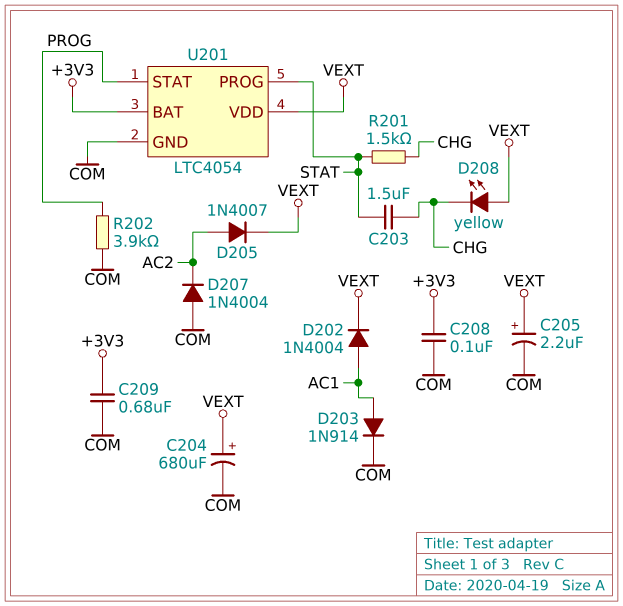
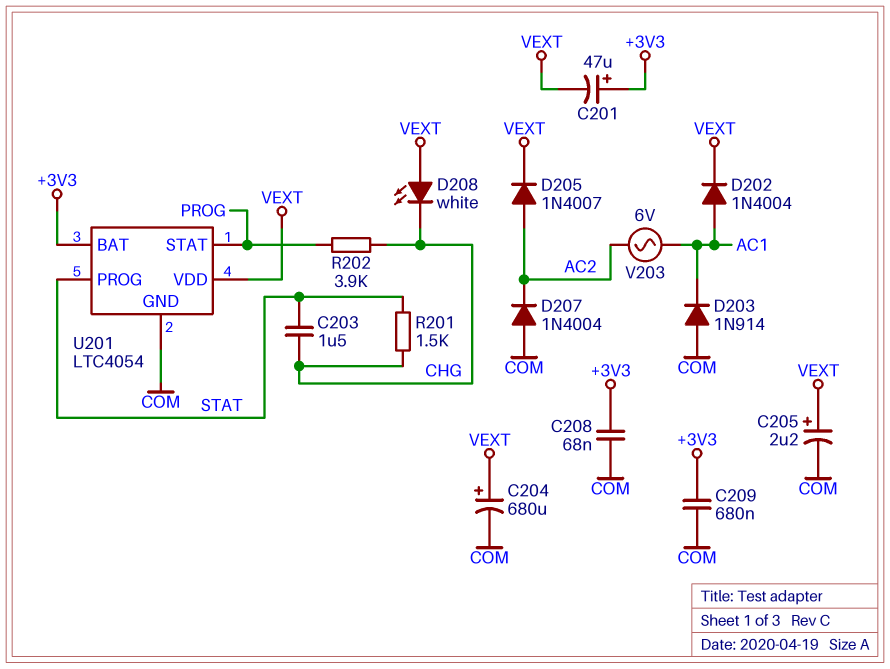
C201: none -> 47uF (plus +3V3, minus VEXT)
C208: 100nF (+3V3, COM) -> 68nF (+3V3, COM)
D203: diode 1N914 (A AC1, K COM) -> diode 1N914 (A COM, K AC1)
D208: LED yellow (A VEXT, K CHG) -> LED white (A VEXT, K CHG)
R202: 3.9k (COM, PROG) -> 3.9k (CHG, PROG)
V203: none -> AC 6V (AC1, AC2)

